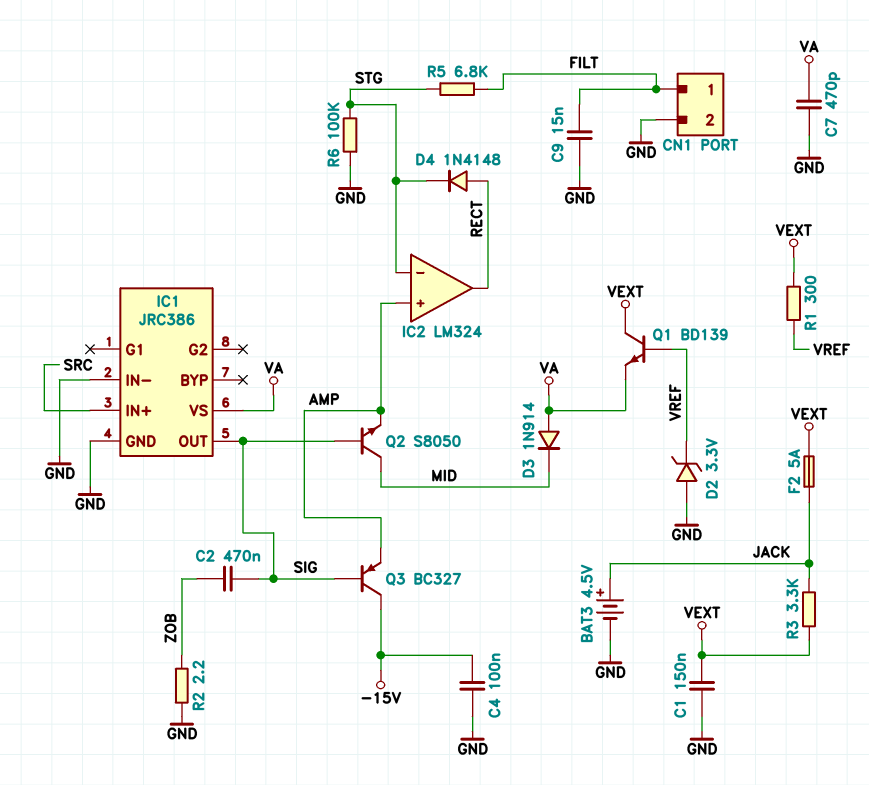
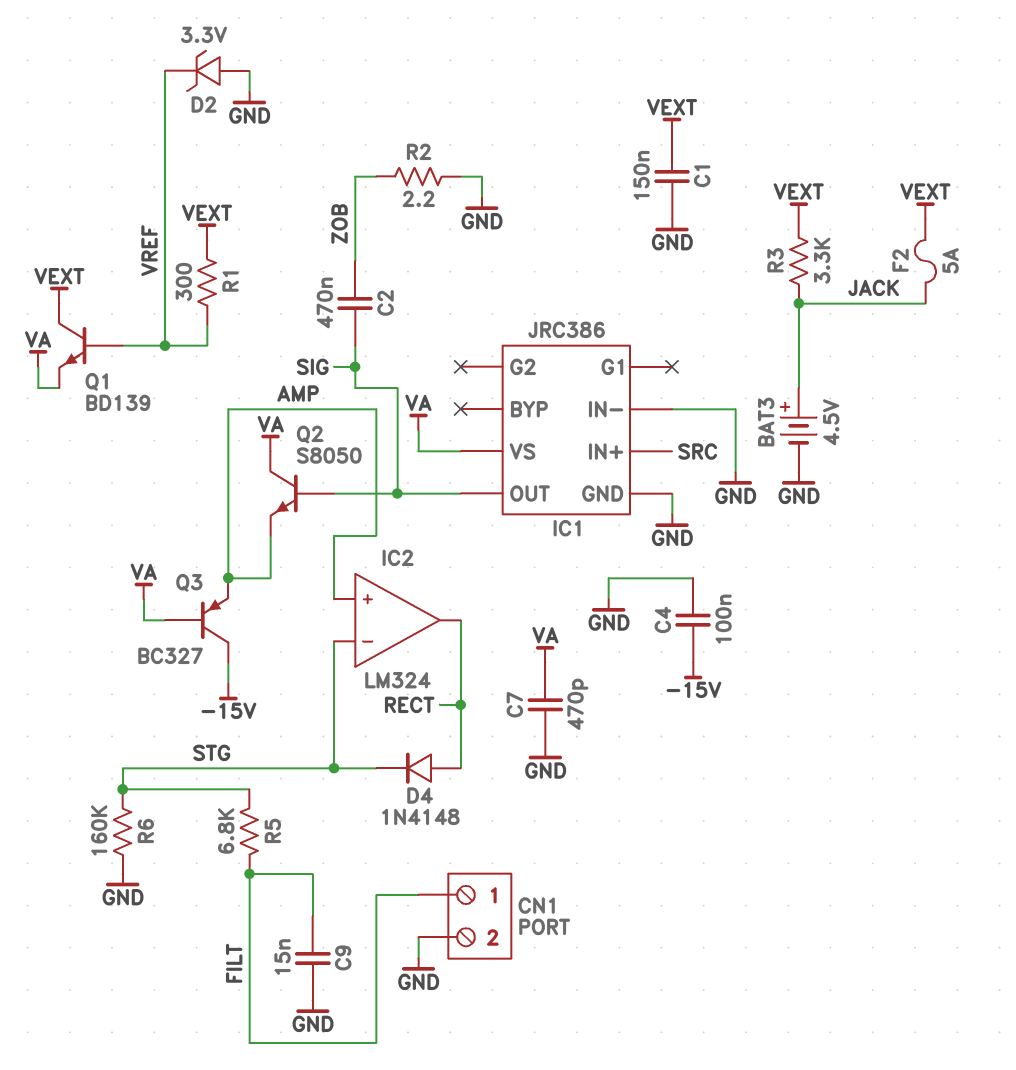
D3: diode 1N914 (A VA, K MID) -> none
Q2: NPN S8050 (B SIG, C MID, E AMP) -> NPN S8050 (B SIG, C VA, E AMP)
Q3: PNP BC327 (B SIG, C -15V, E AMP) -> PNP BC327 (B VA, C -15V, E AMP)
R6: 100k (GND, STG) -> 160k (GND, STG)

